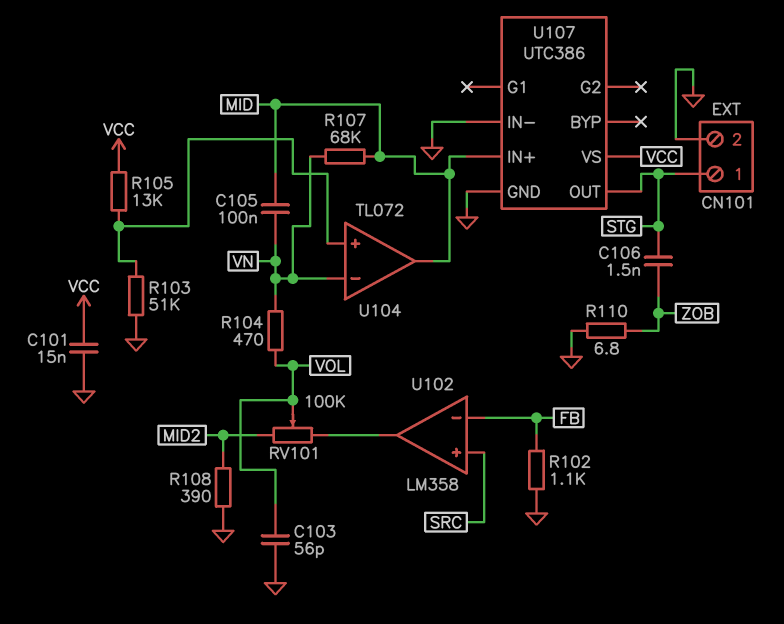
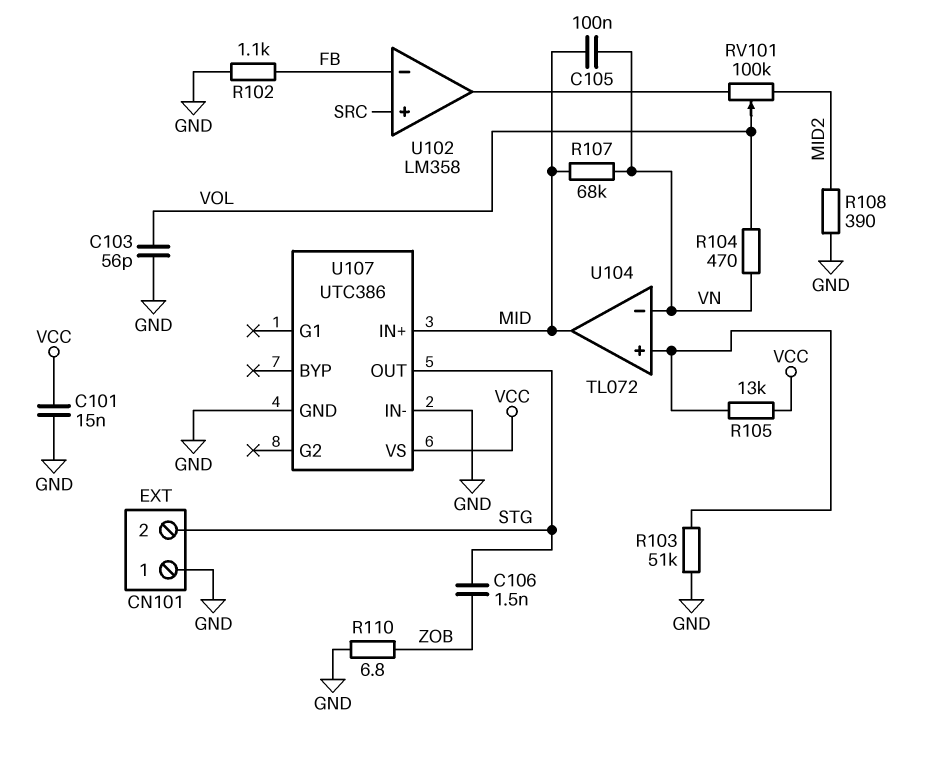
CN101 pin 1: STG -> GND
CN101 pin 2: GND -> STG

